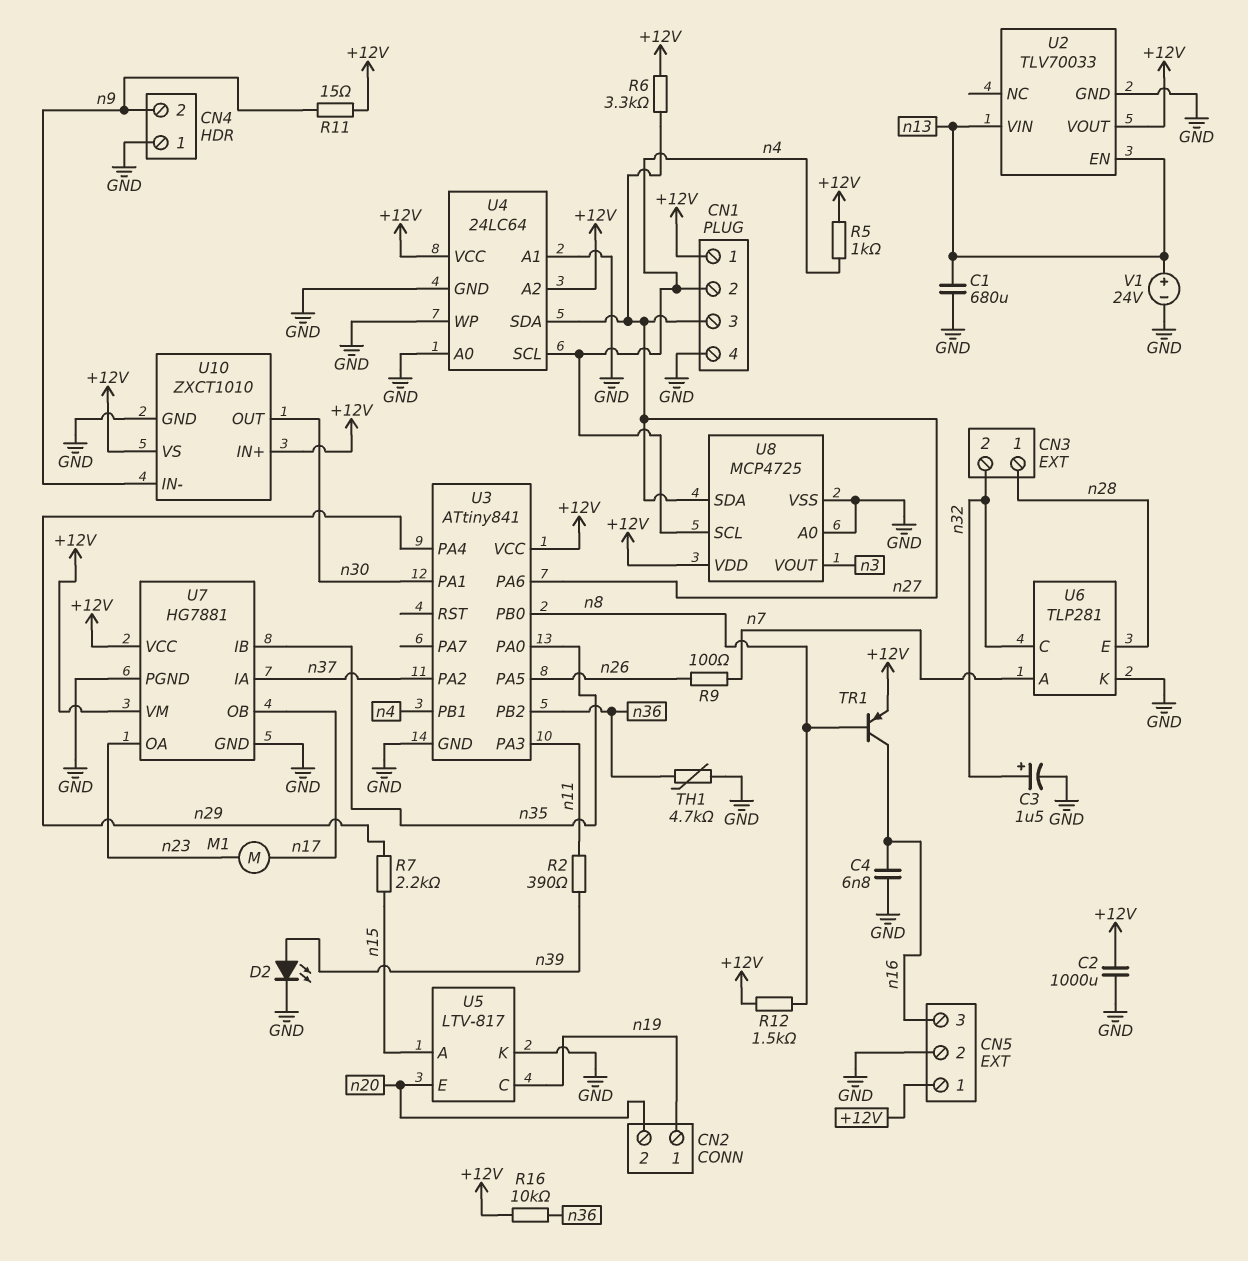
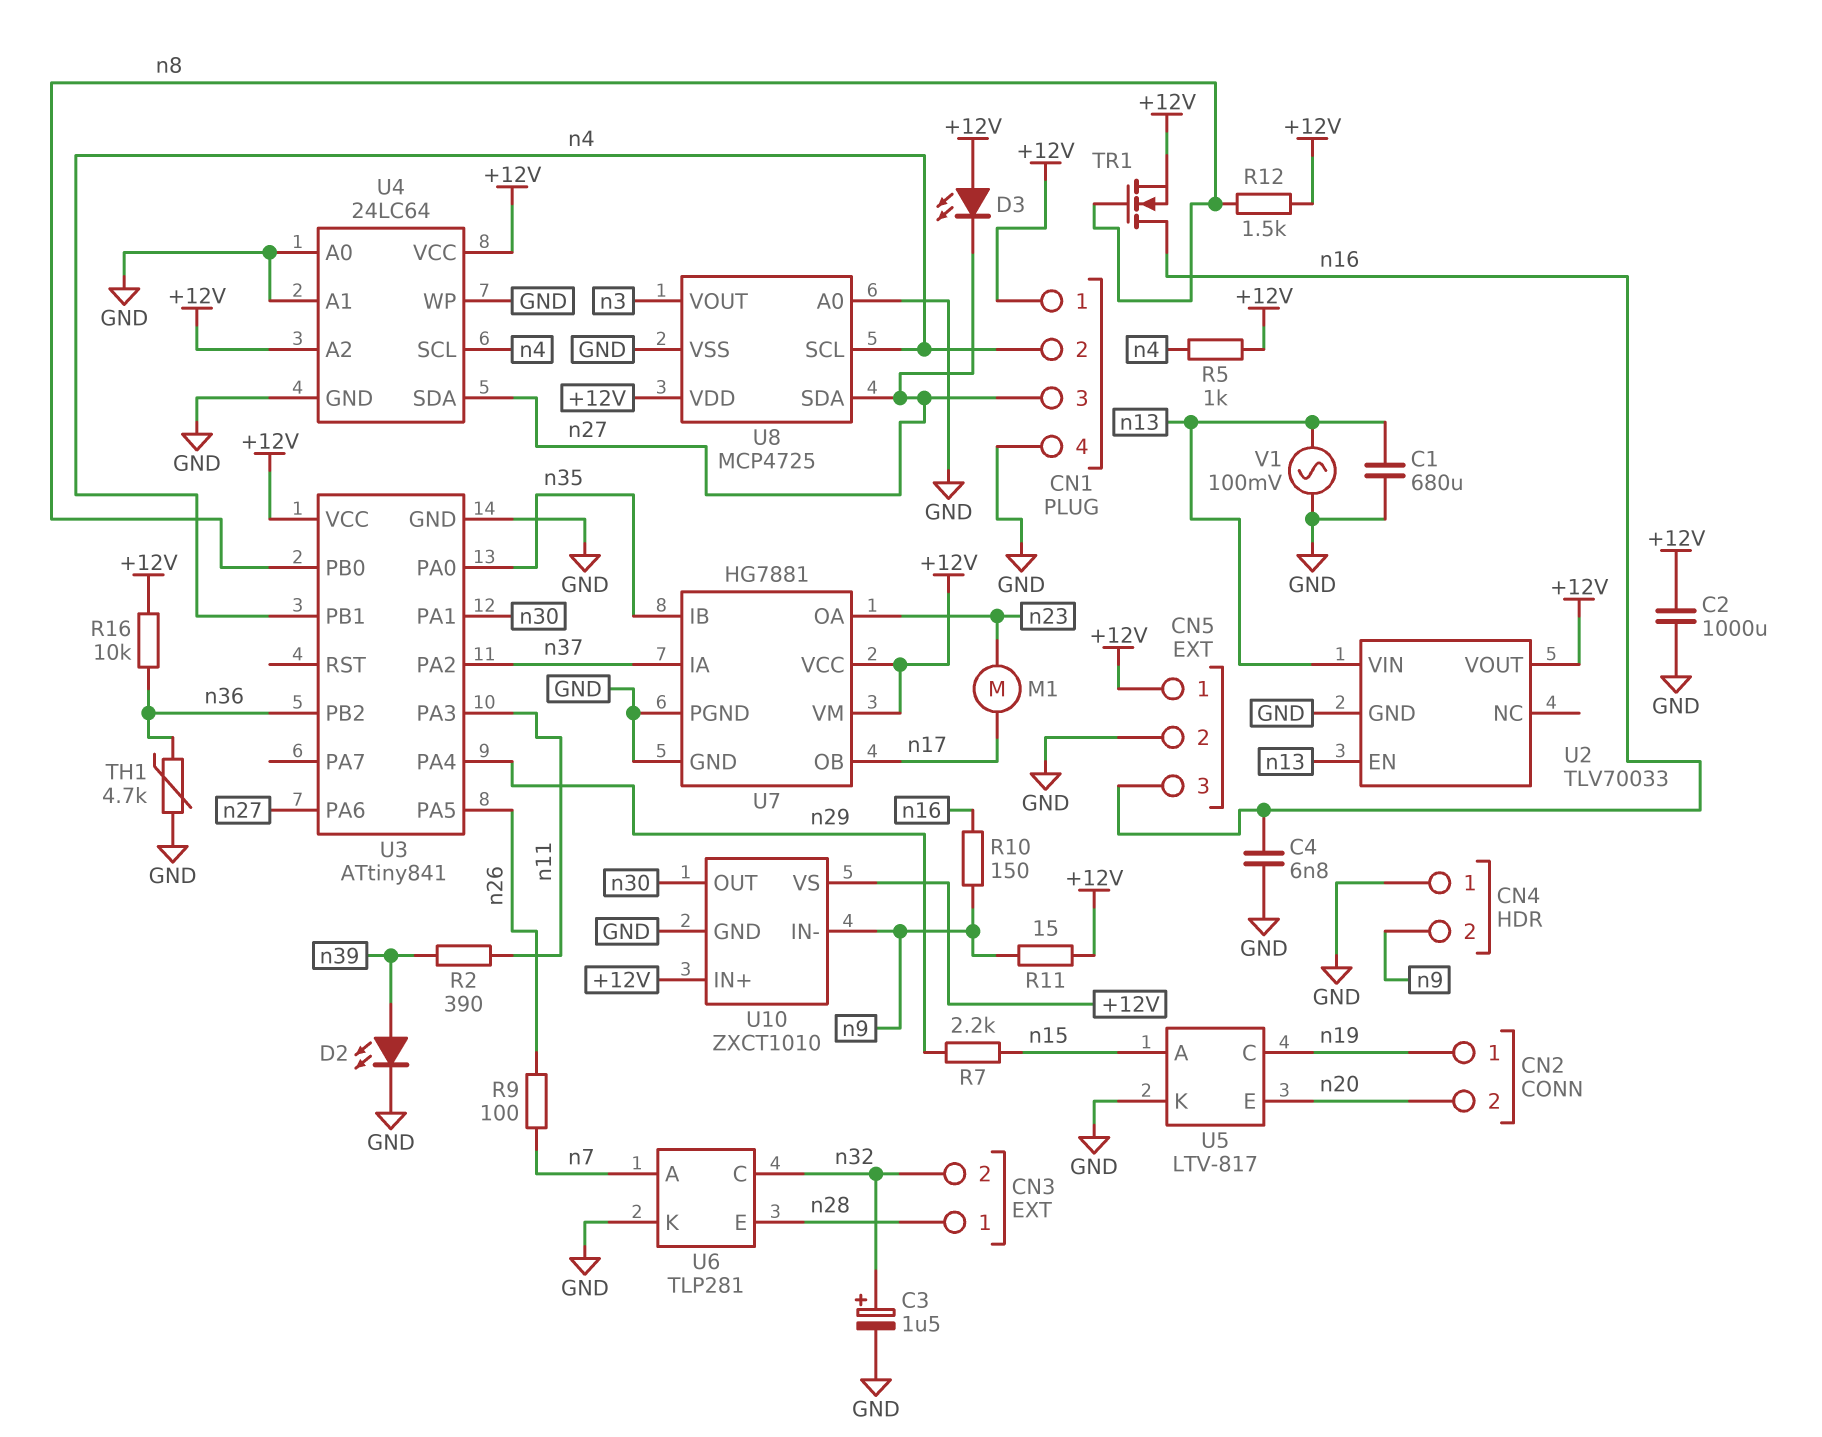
D3: none -> LED (A +12V, K n27)
R6: 3.3k (+12V, n27) -> none
R10: none -> 150 (n9, n16)
TR1: PNP (B n8, C n16, E +12V) -> NMOS (G n8, D n16, S +12V)
V1: 24V (plus n13, minus GND) -> AC 100mV (GND, n13)

